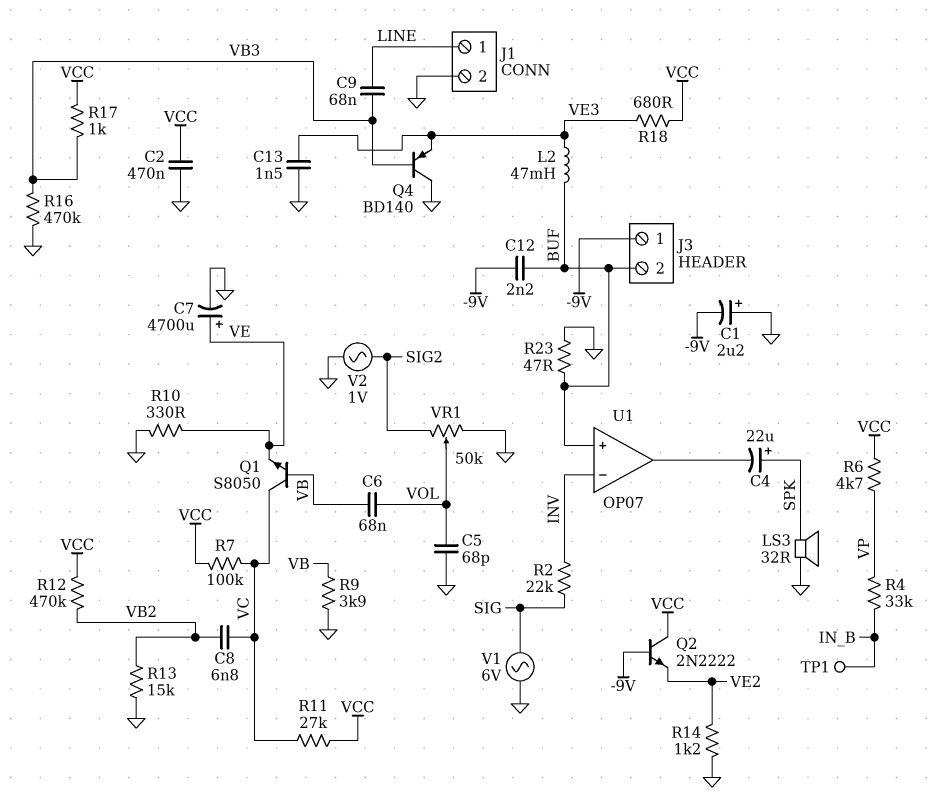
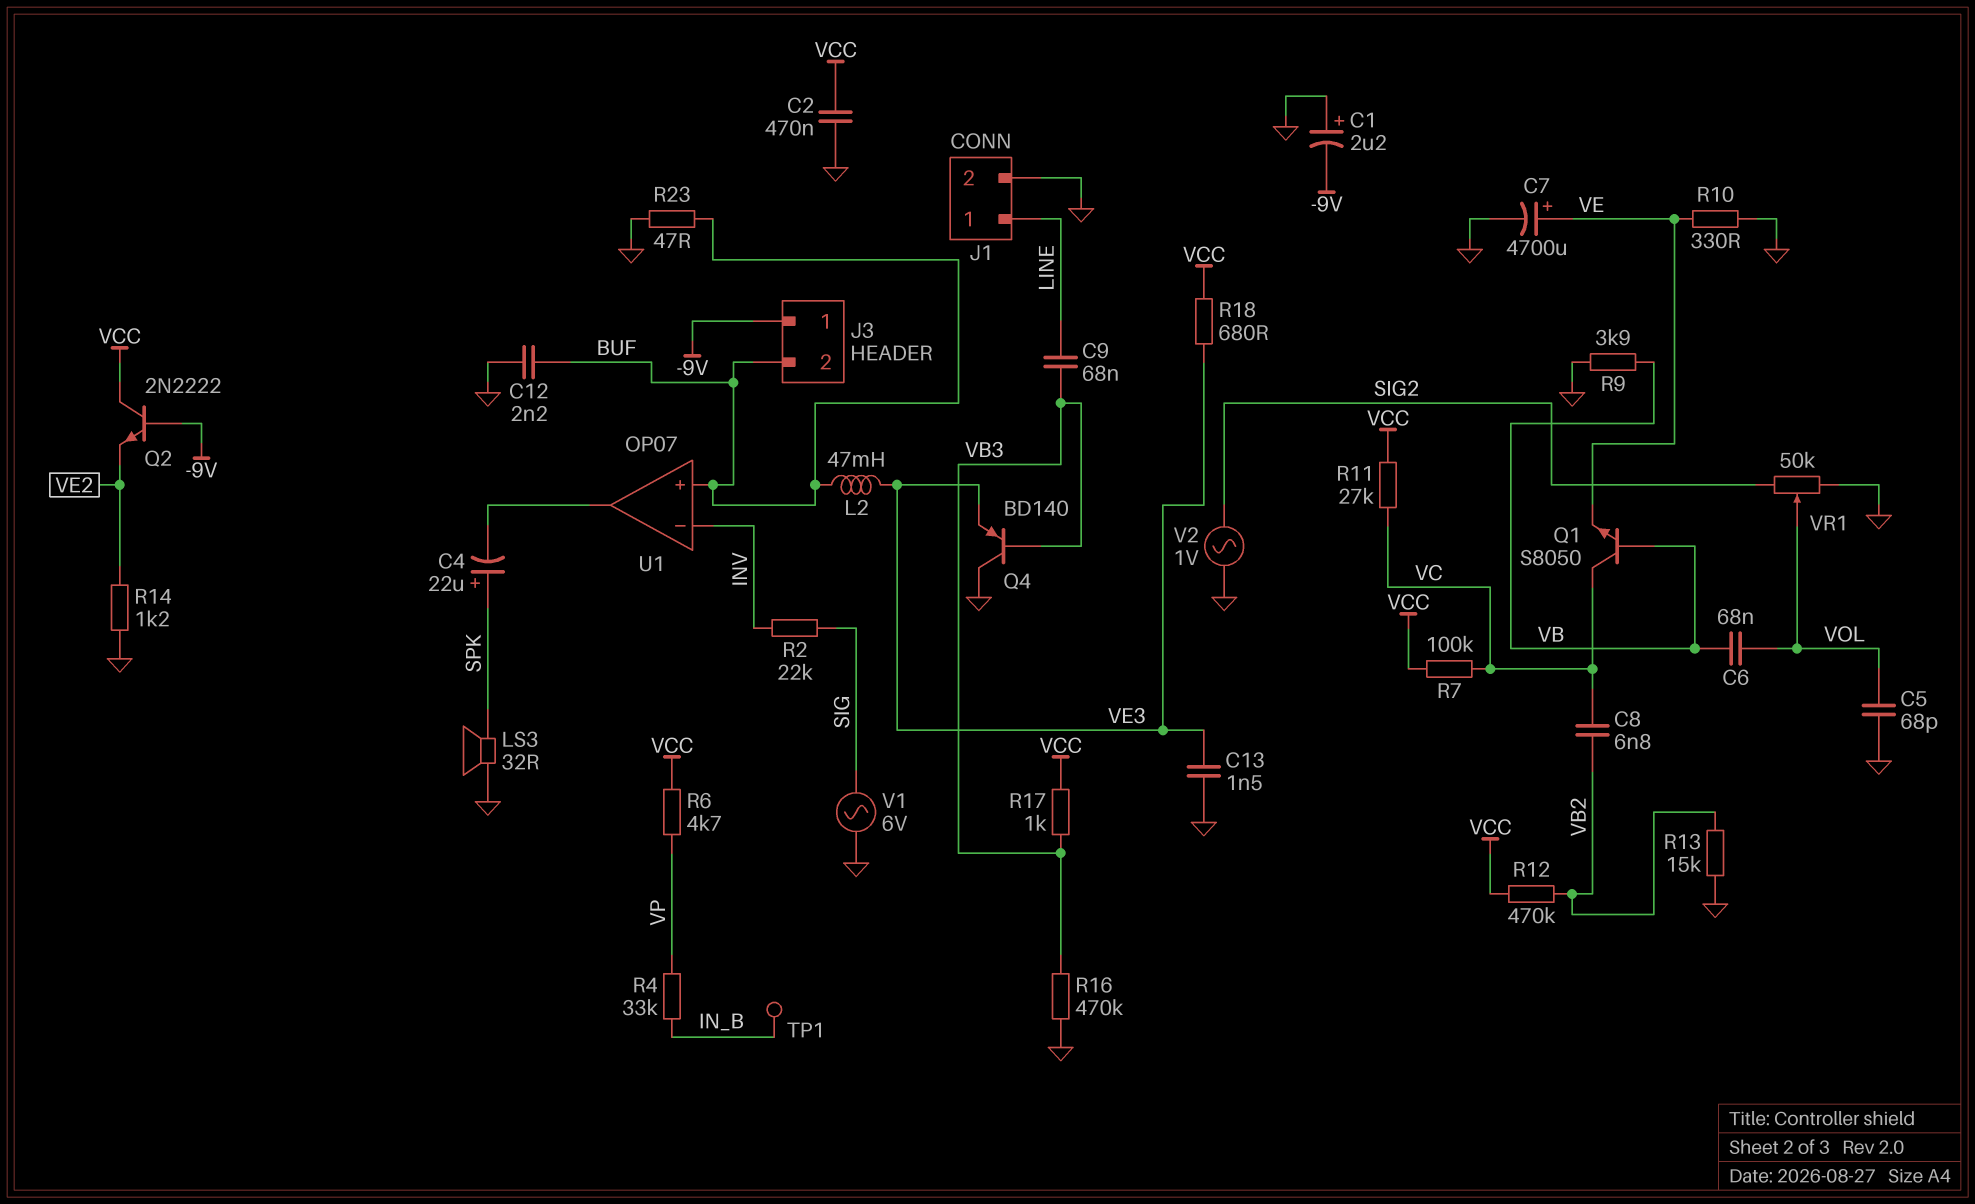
C12: 2.2nF (-9V, BUF) -> 2.2nF (BUF, GND)

